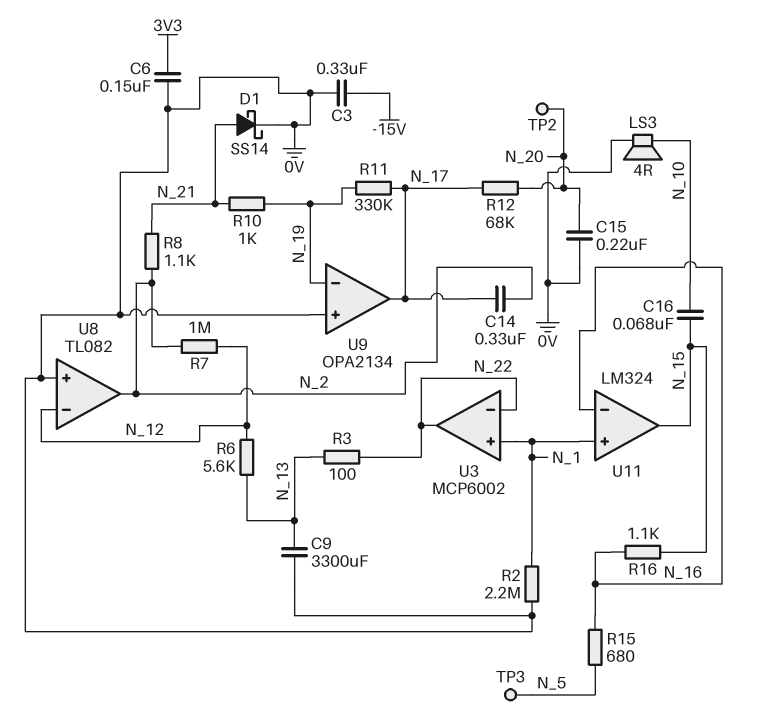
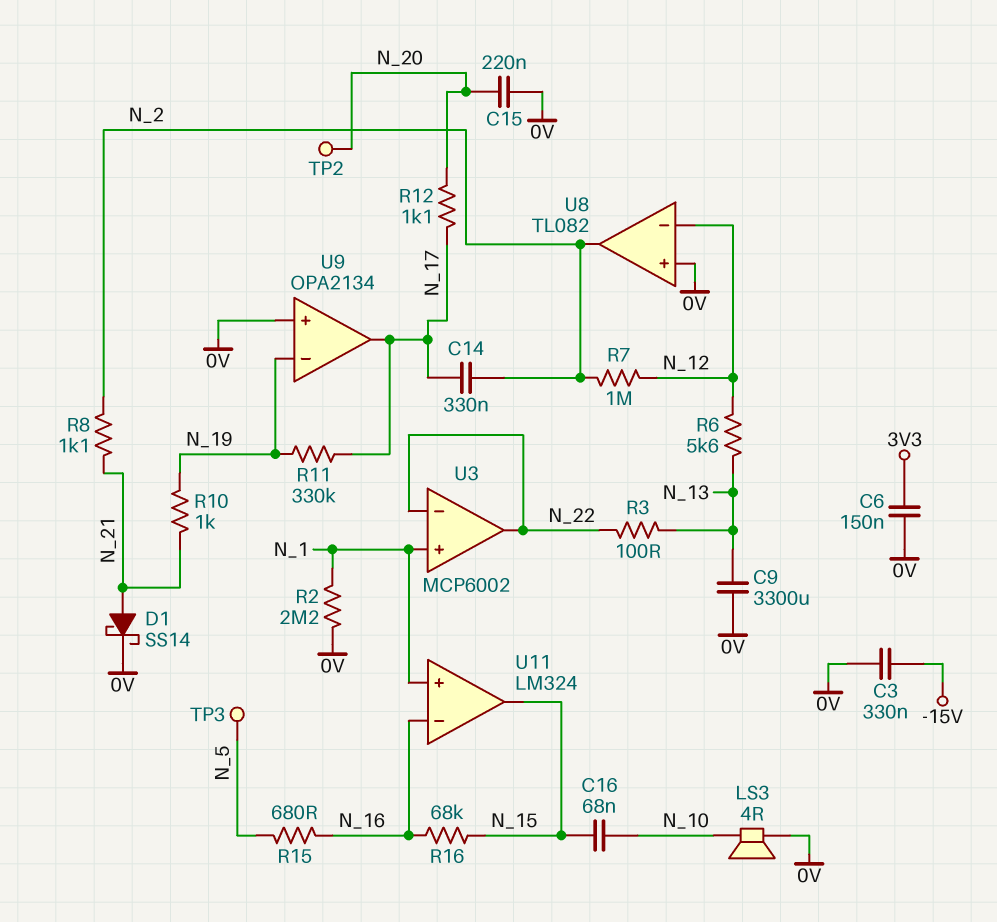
R12: 68k (N_17, N_20) -> 1.1k (N_17, N_20)
R16: 1.1k (N_15, N_16) -> 68k (N_15, N_16)

